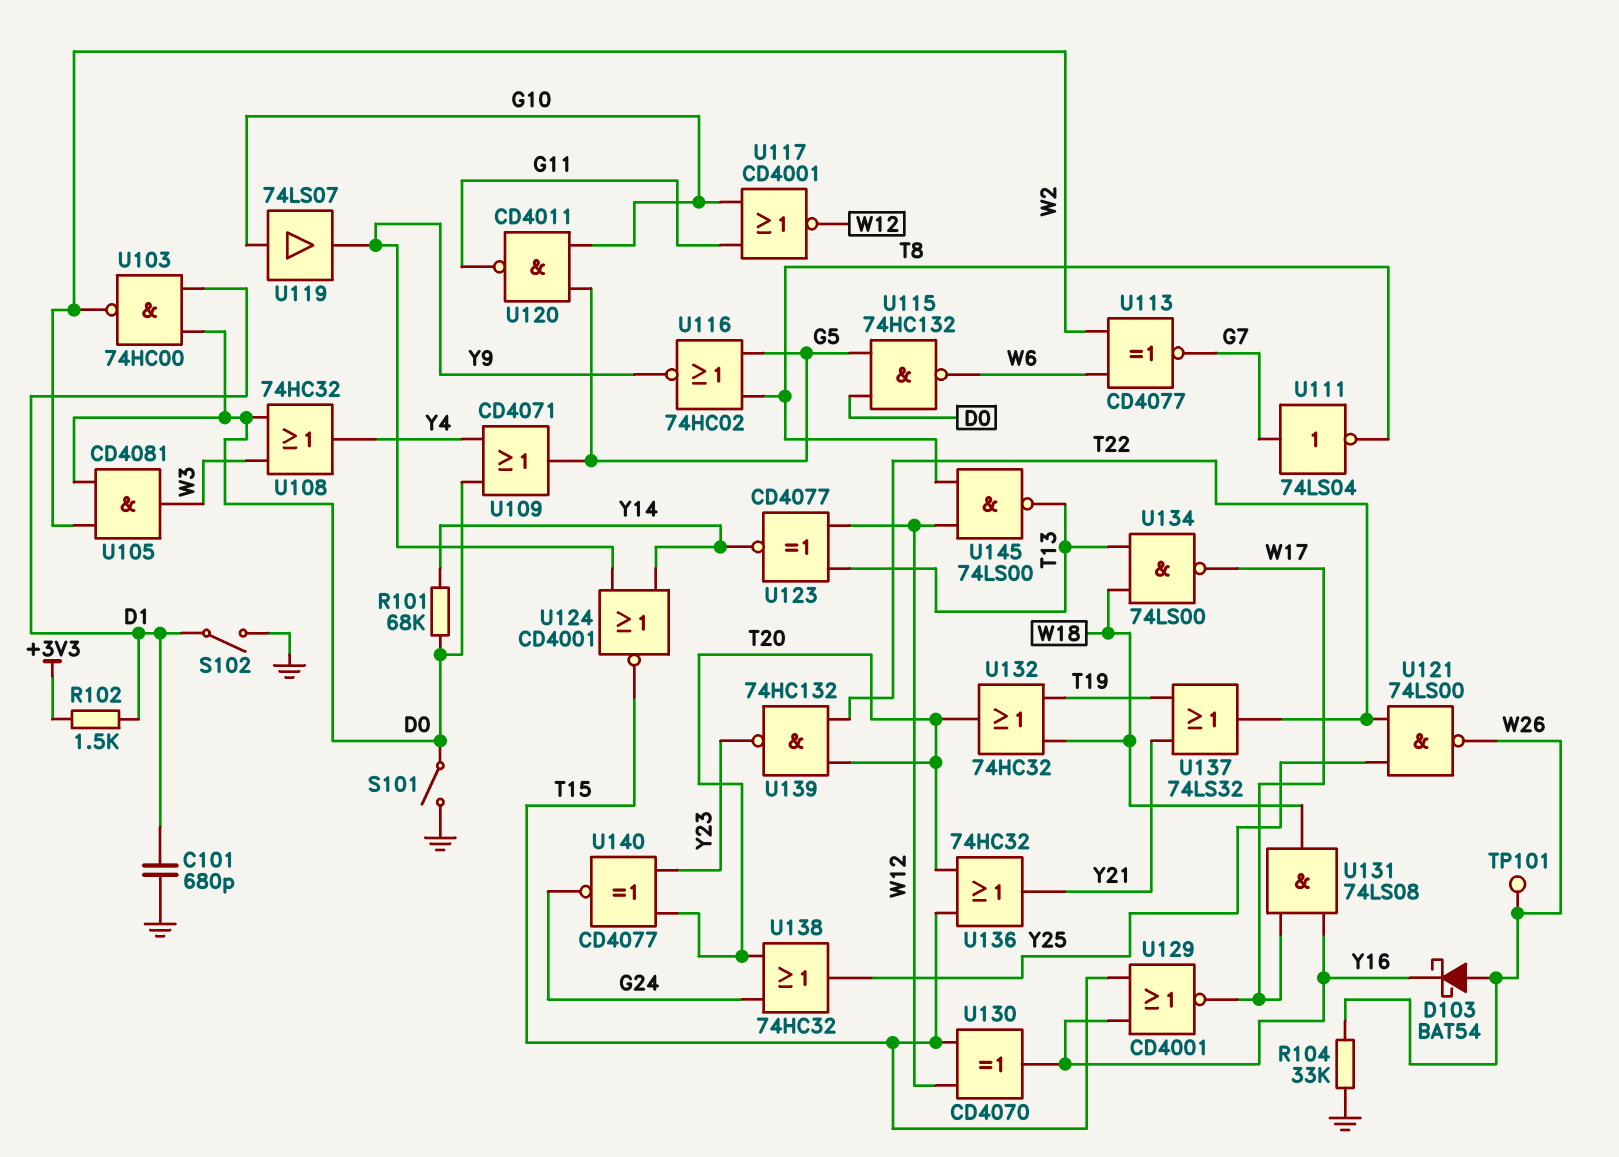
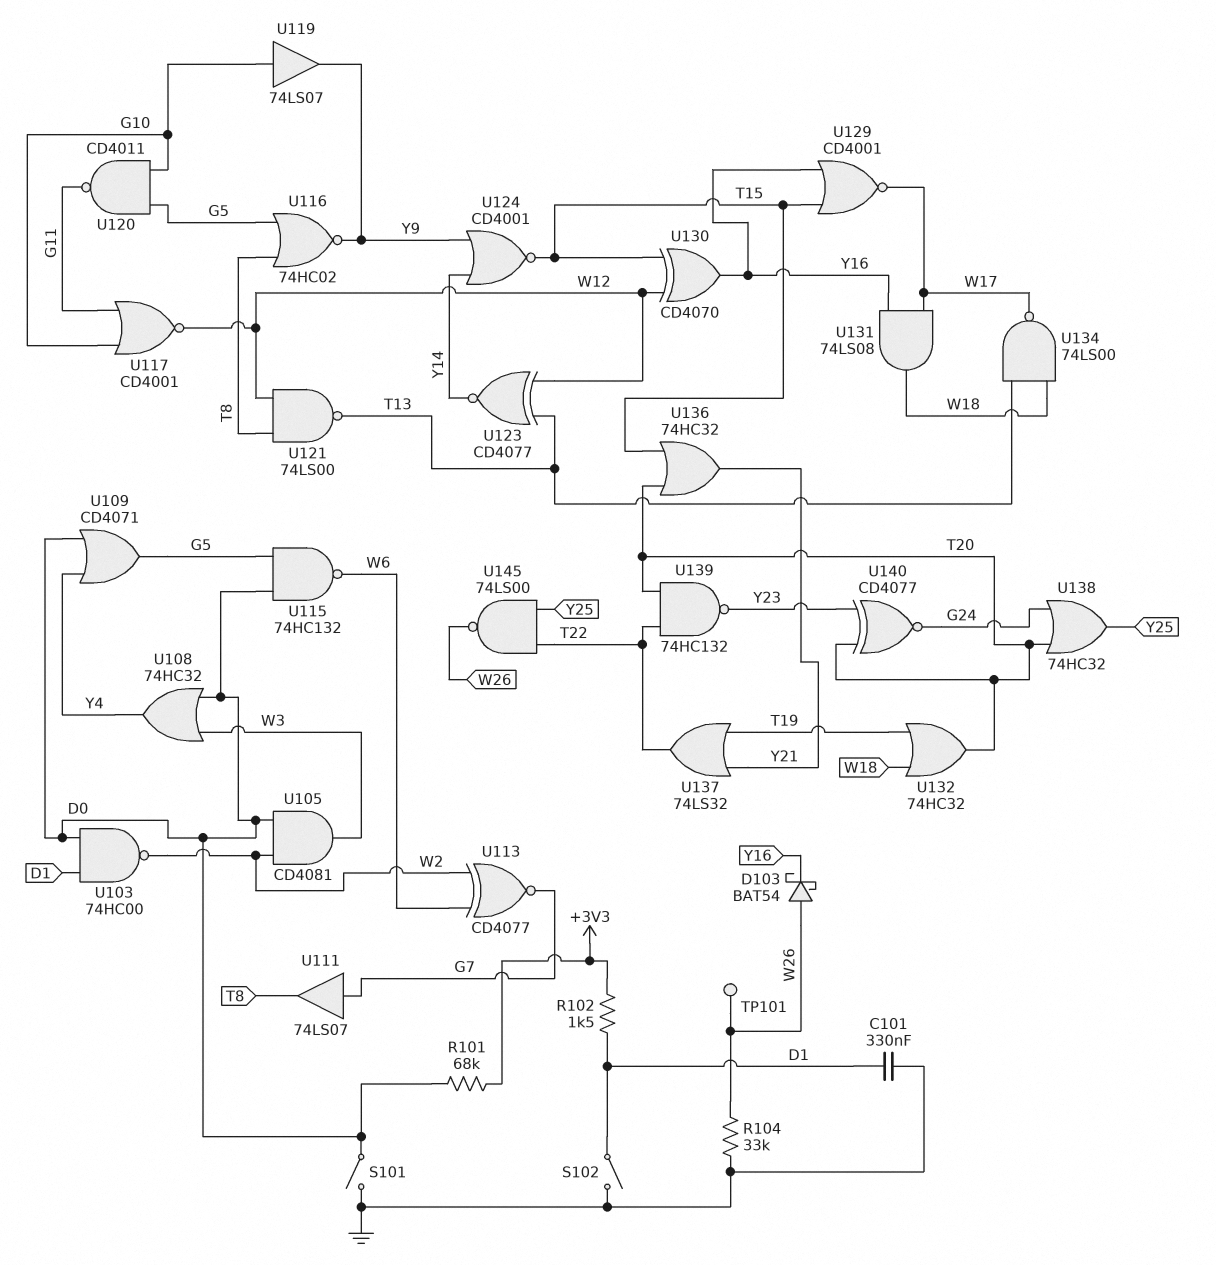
C101: 680pF (D1, GND) -> 330nF (D1, GND)
R101: 68k (D0, Y14) -> 68k (+3V3, D0)
U111: NOT 74LS04 (in G7, out T8) -> buffer 74LS07 (in G7, out T8)
U121: NAND 74LS00 (in T22, in Y25, out W26) -> NAND 74LS00 (in T8, in W12, out T13)
U145: NAND 74LS00 (in T8, in W12, out T13) -> NAND 74LS00 (in T22, in Y25, out W26)

